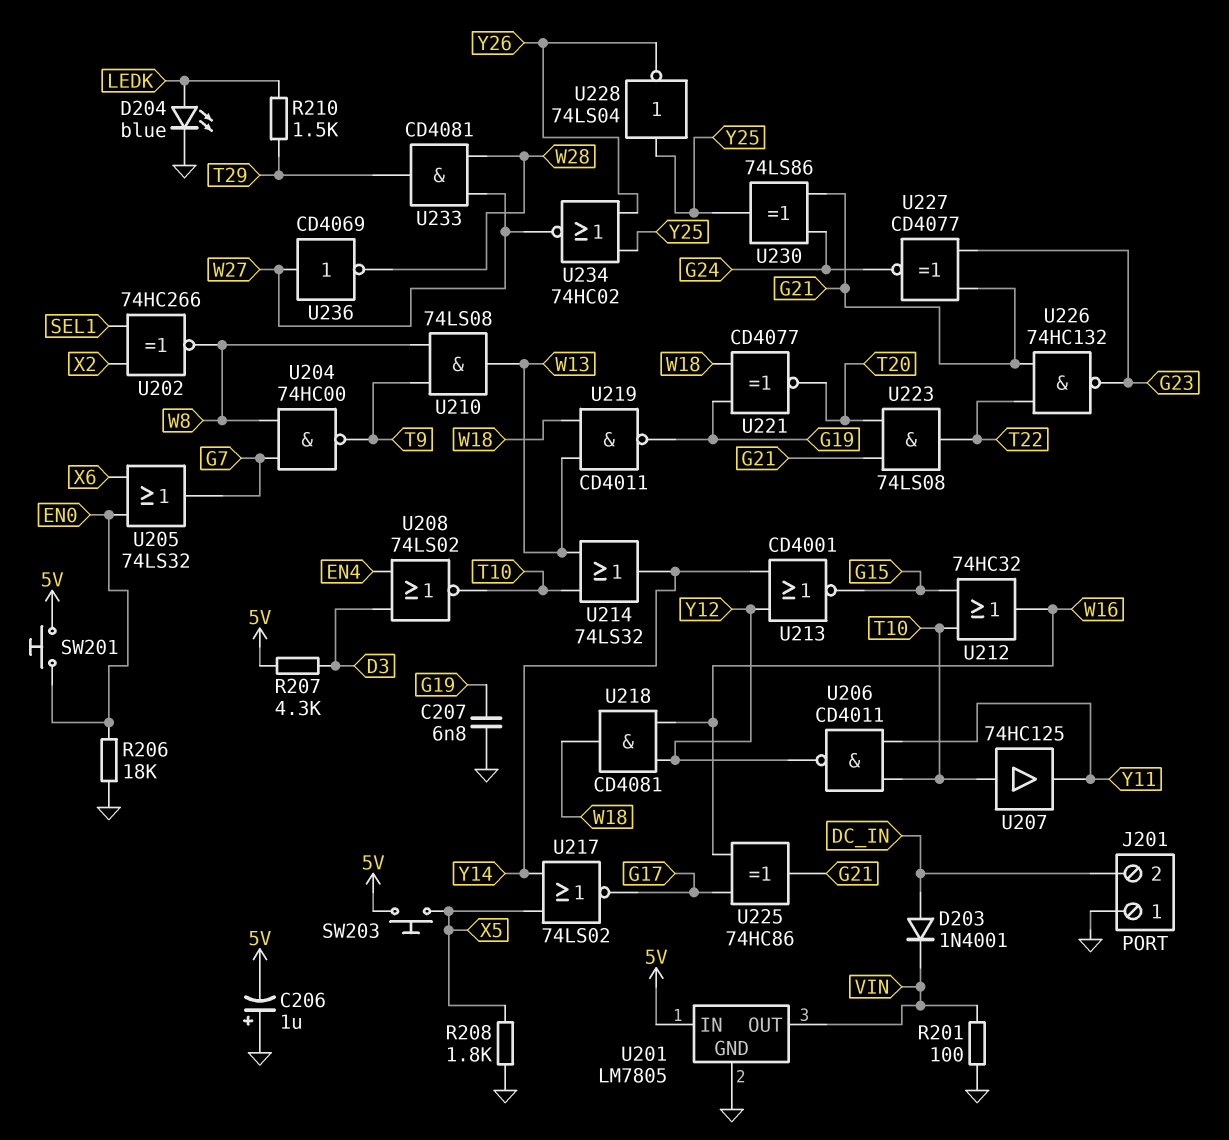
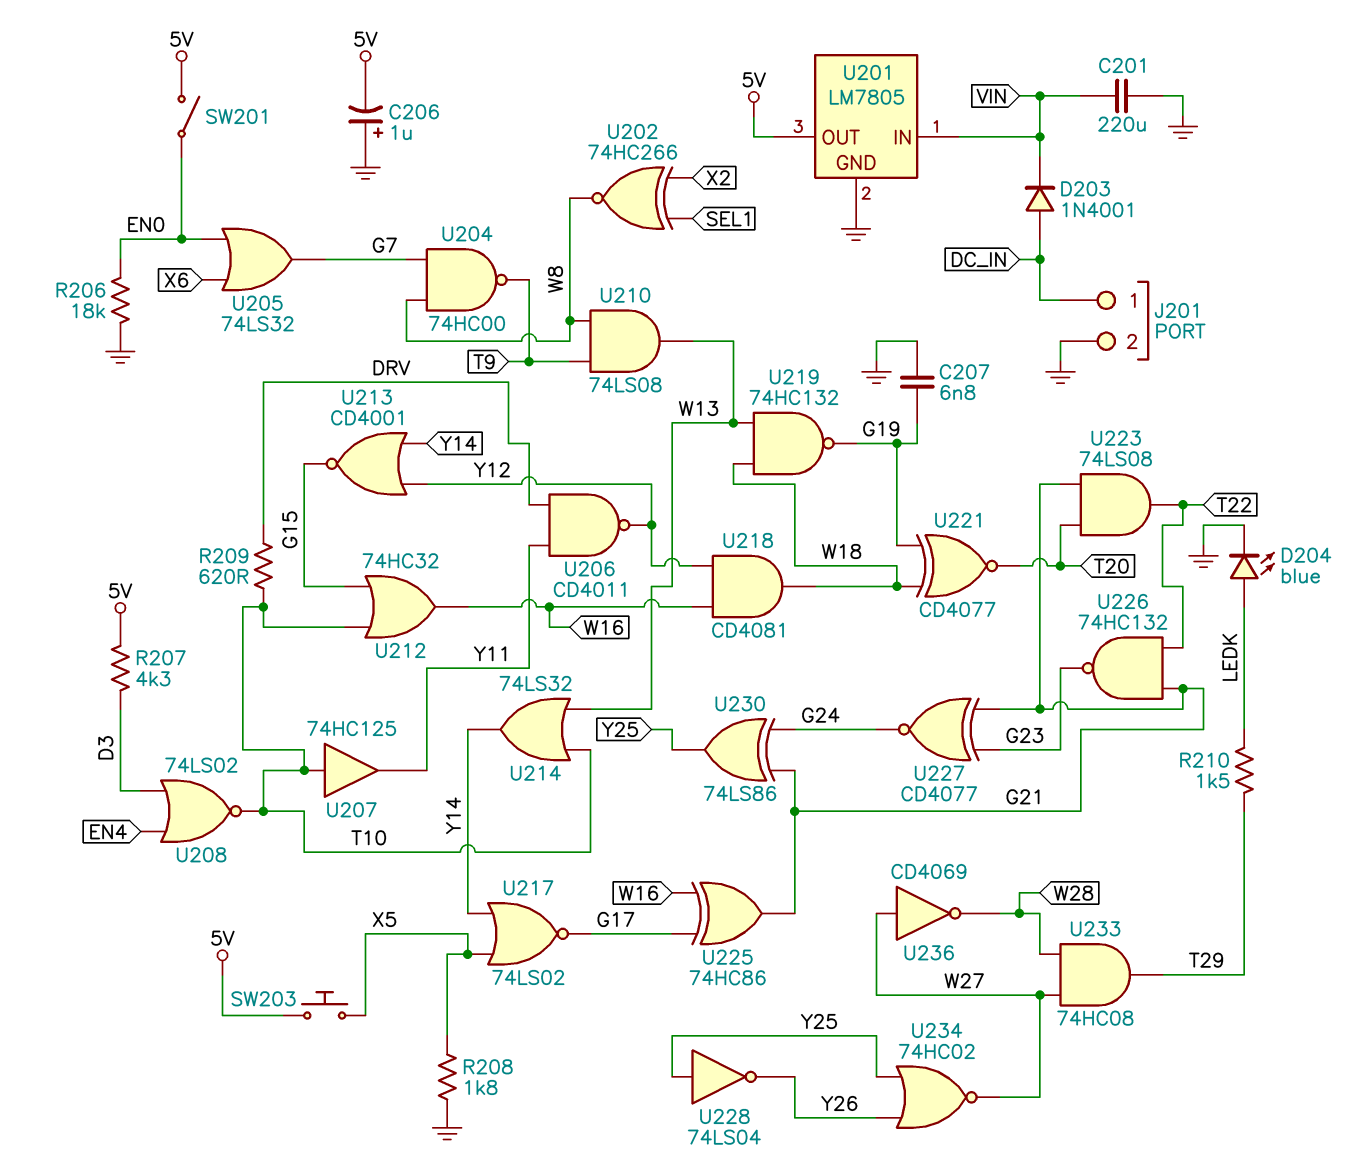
C201: none -> 220uF (GND, VIN)
J201 pin 1: GND -> DC_IN
J201 pin 2: DC_IN -> GND
R201: 100 (GND, VIN) -> none
R209: none -> 620 (DRV, T10)
SW201: button (5V, EN0) -> switch (5V, EN0)
U201 pin IN: 5V -> VIN
U201 pin OUT: VIN -> 5V
U206: NAND CD4011 (in T10, in Y11, out Y12) -> NAND CD4011 (in DRV, in Y11, out Y12)
U219: NAND CD4011 (in W13, in W18, out G19) -> NAND 74HC132 (in W13, in W18, out G19)
U233: AND CD4081 (in W27, in W28, out T29) -> AND 74HC08 (in W27, in W28, out T29)

